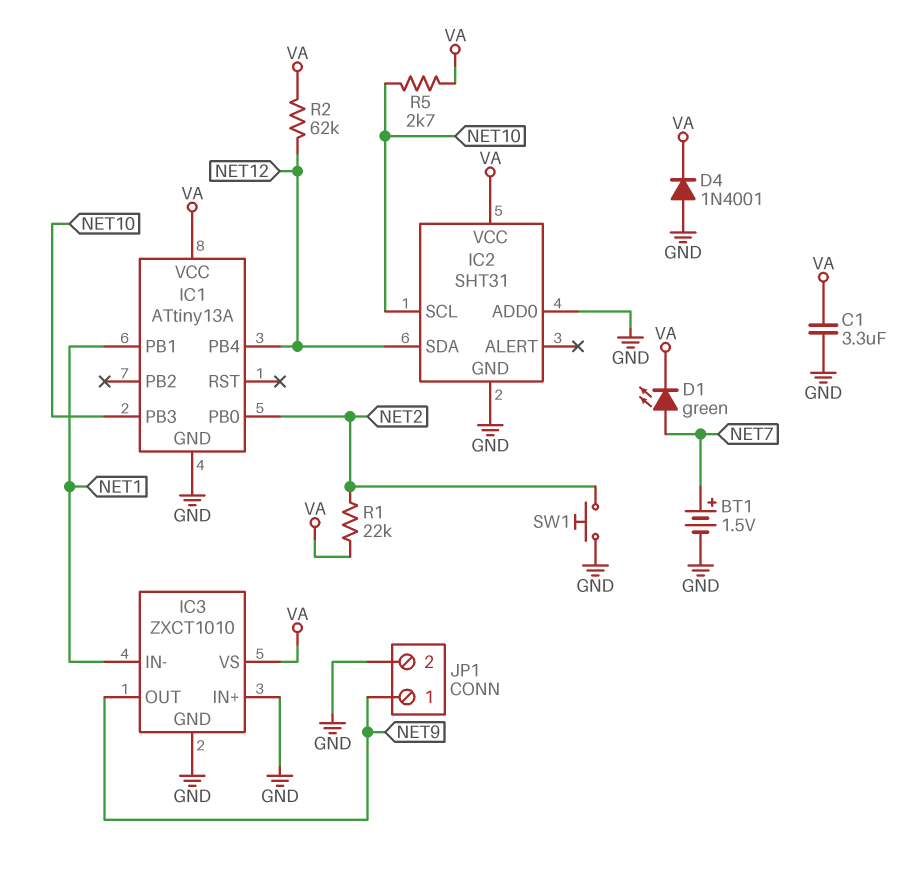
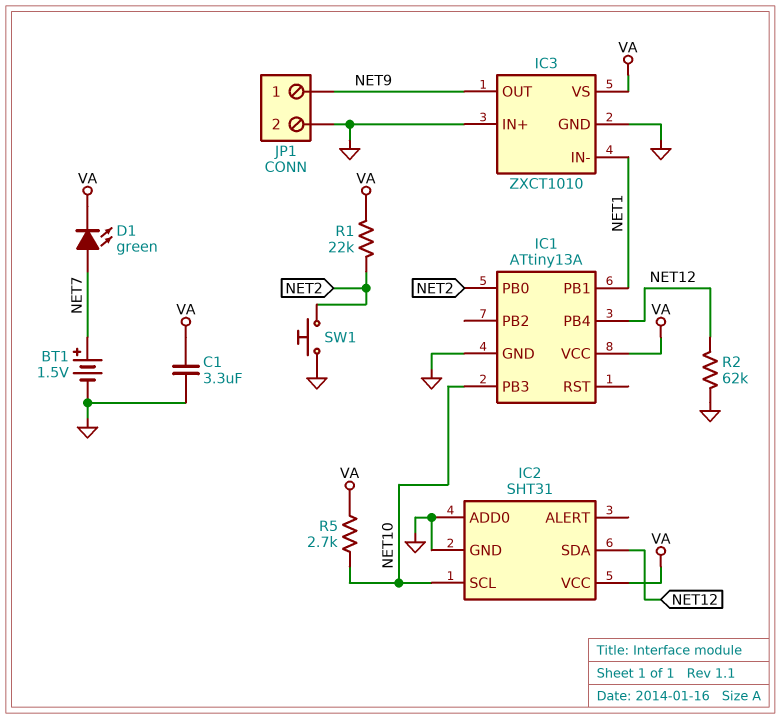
D4: diode 1N4001 (A GND, K VA) -> none
R2: 62k (NET12, VA) -> 62k (GND, NET12)

